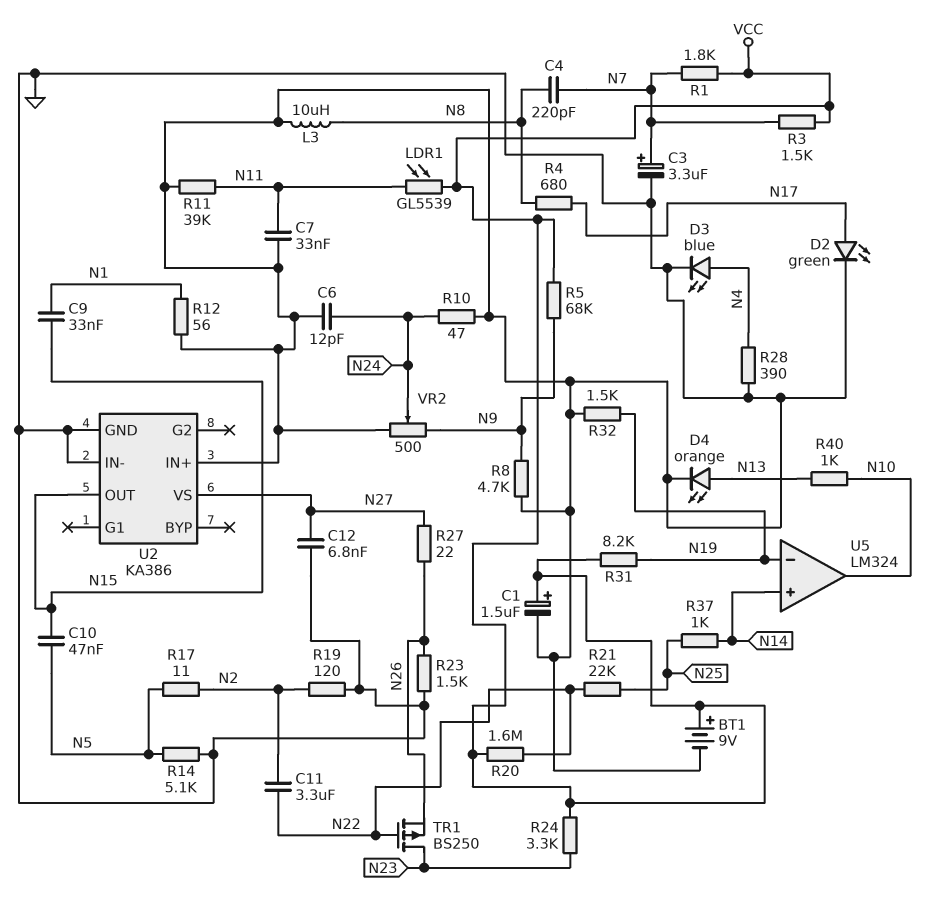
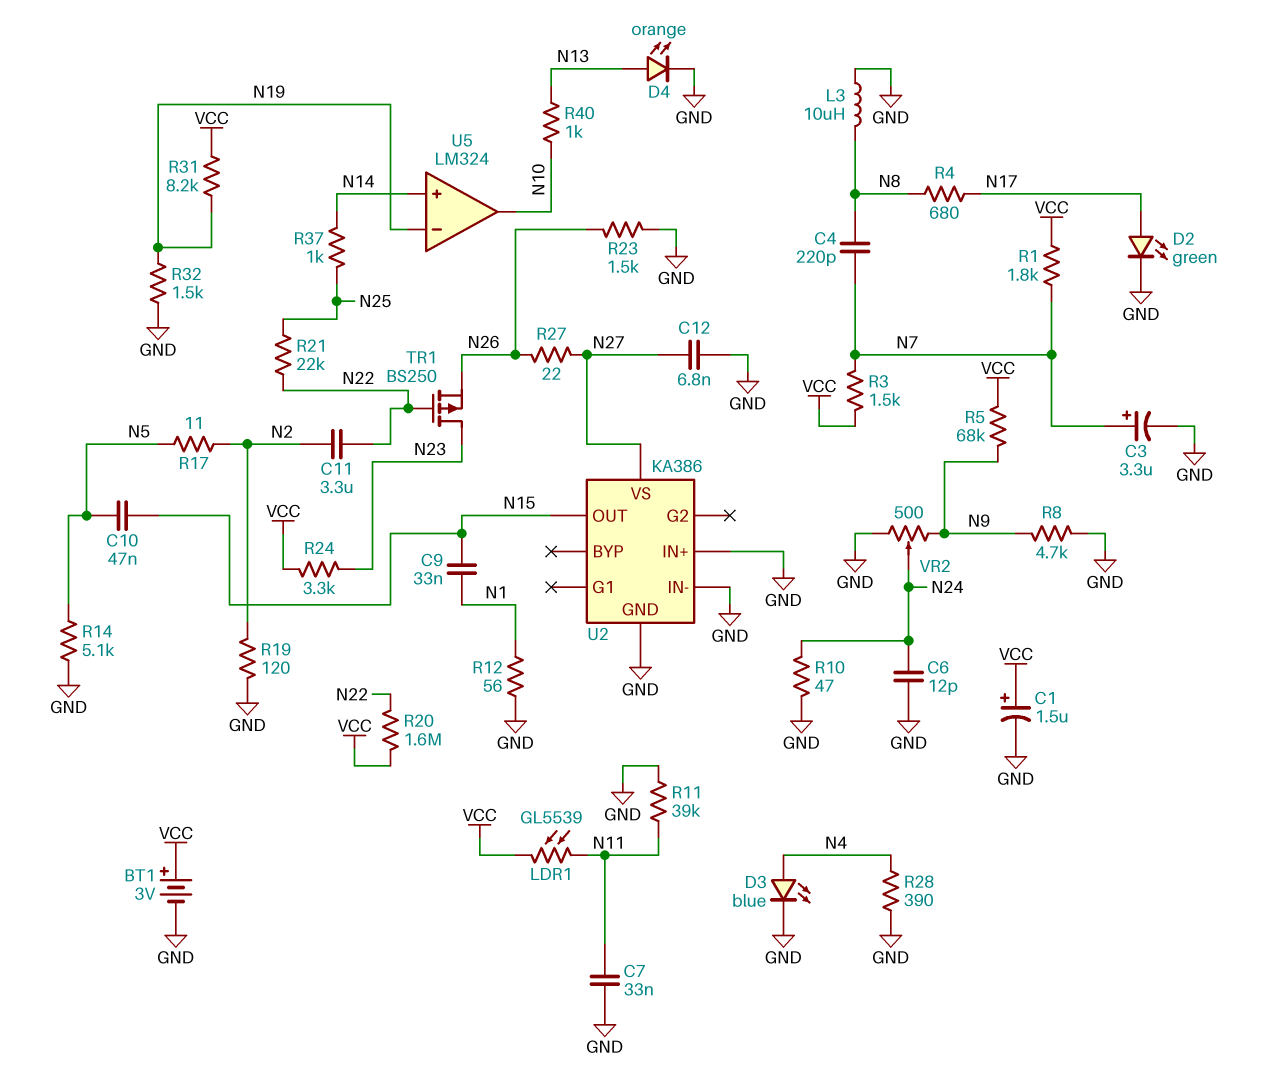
BT1: 9V (plus VCC, minus GND) -> 3V (plus VCC, minus GND)

